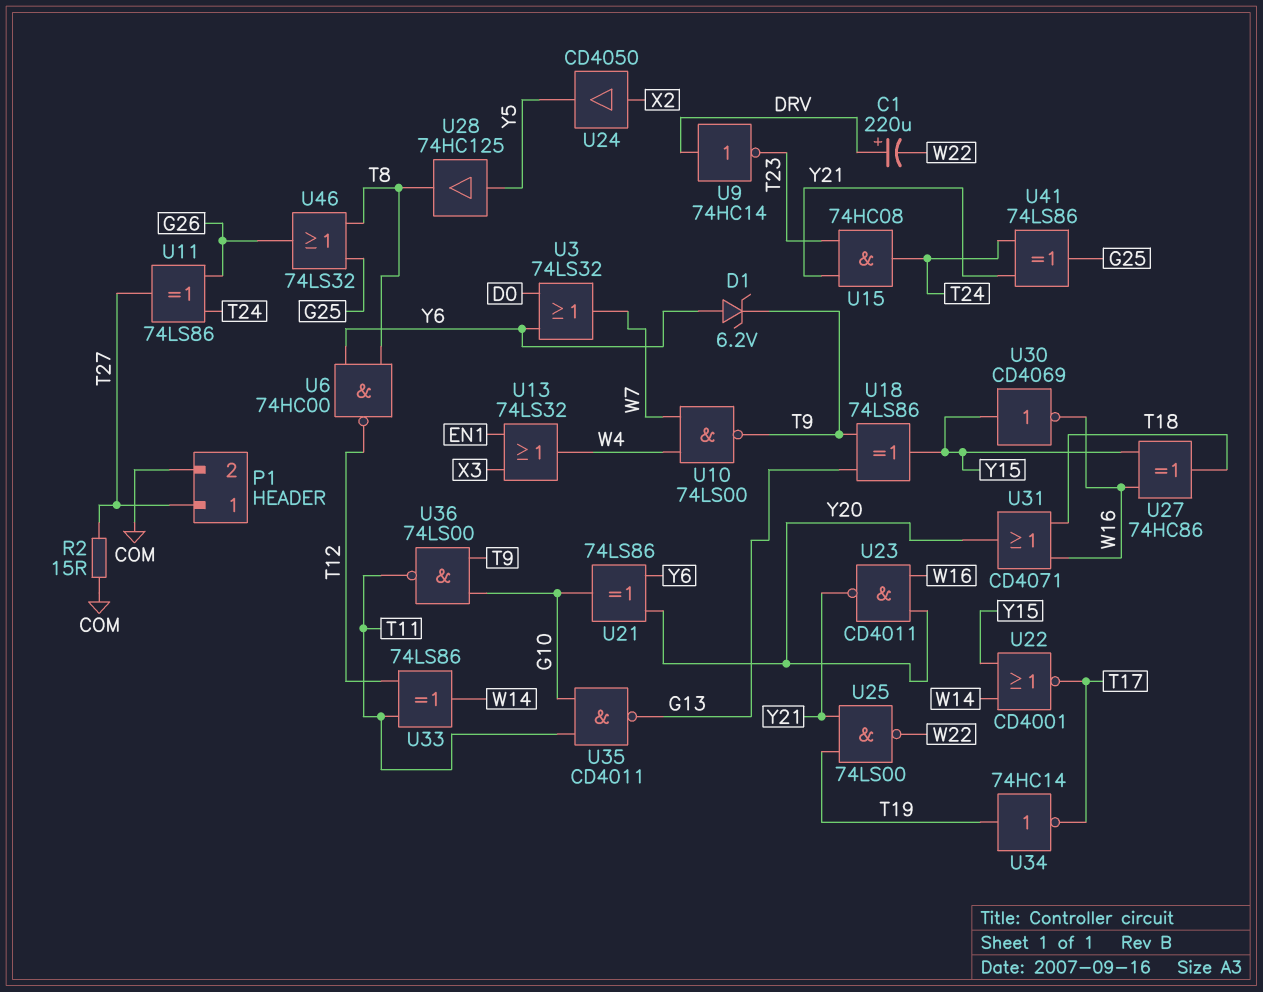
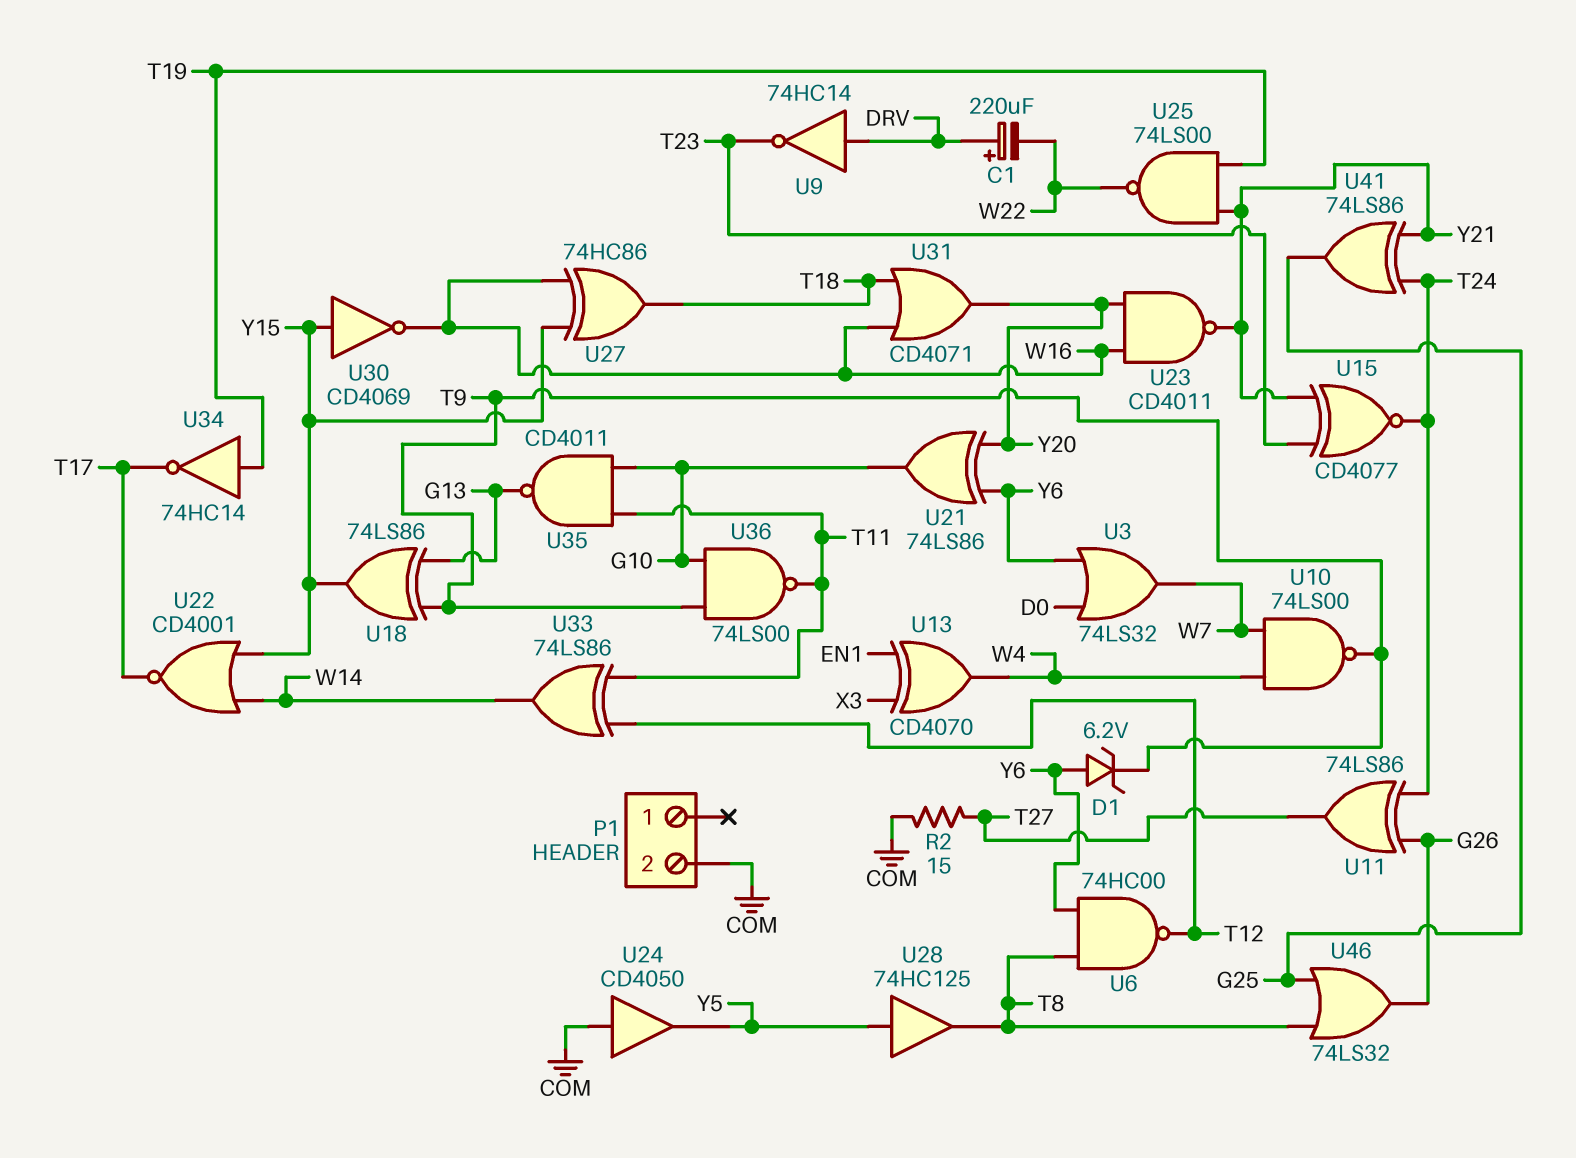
P1 pin 1: T27 -> none
U13: OR 74LS32 (in EN1, in X3, out W4) -> XOR CD4070 (in EN1, in X3, out W4)
U15: AND 74HC08 (in T23, in Y21, out T24) -> XNOR CD4077 (in T23, in Y21, out T24)
U24: buffer CD4050 (in X2, out Y5) -> buffer CD4050 (in COM, out Y5)

